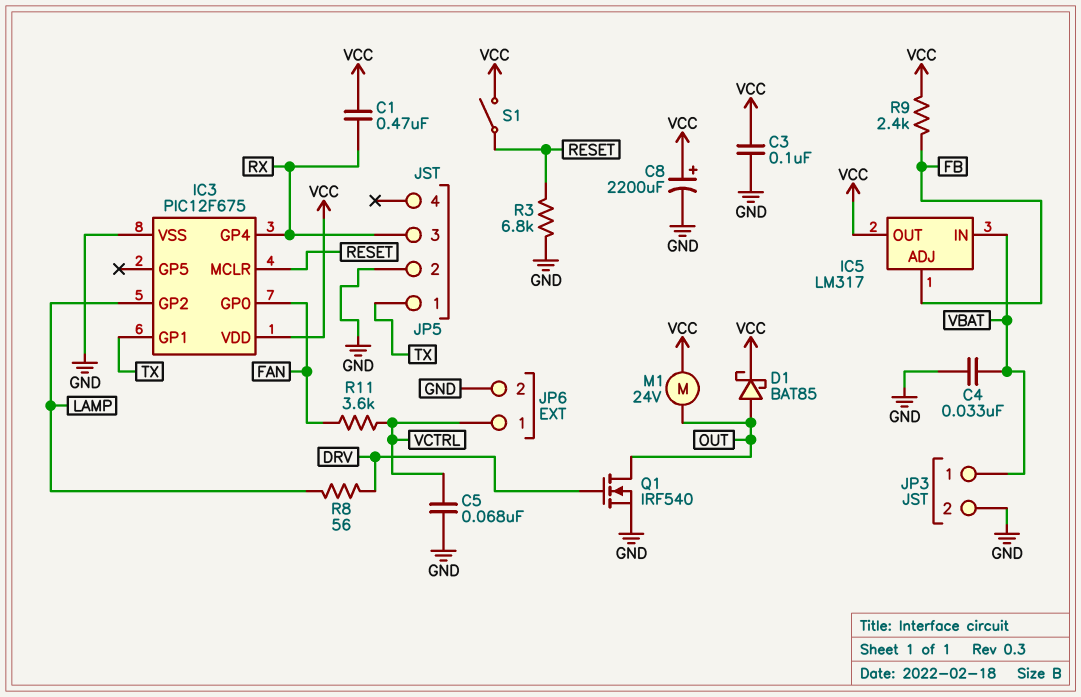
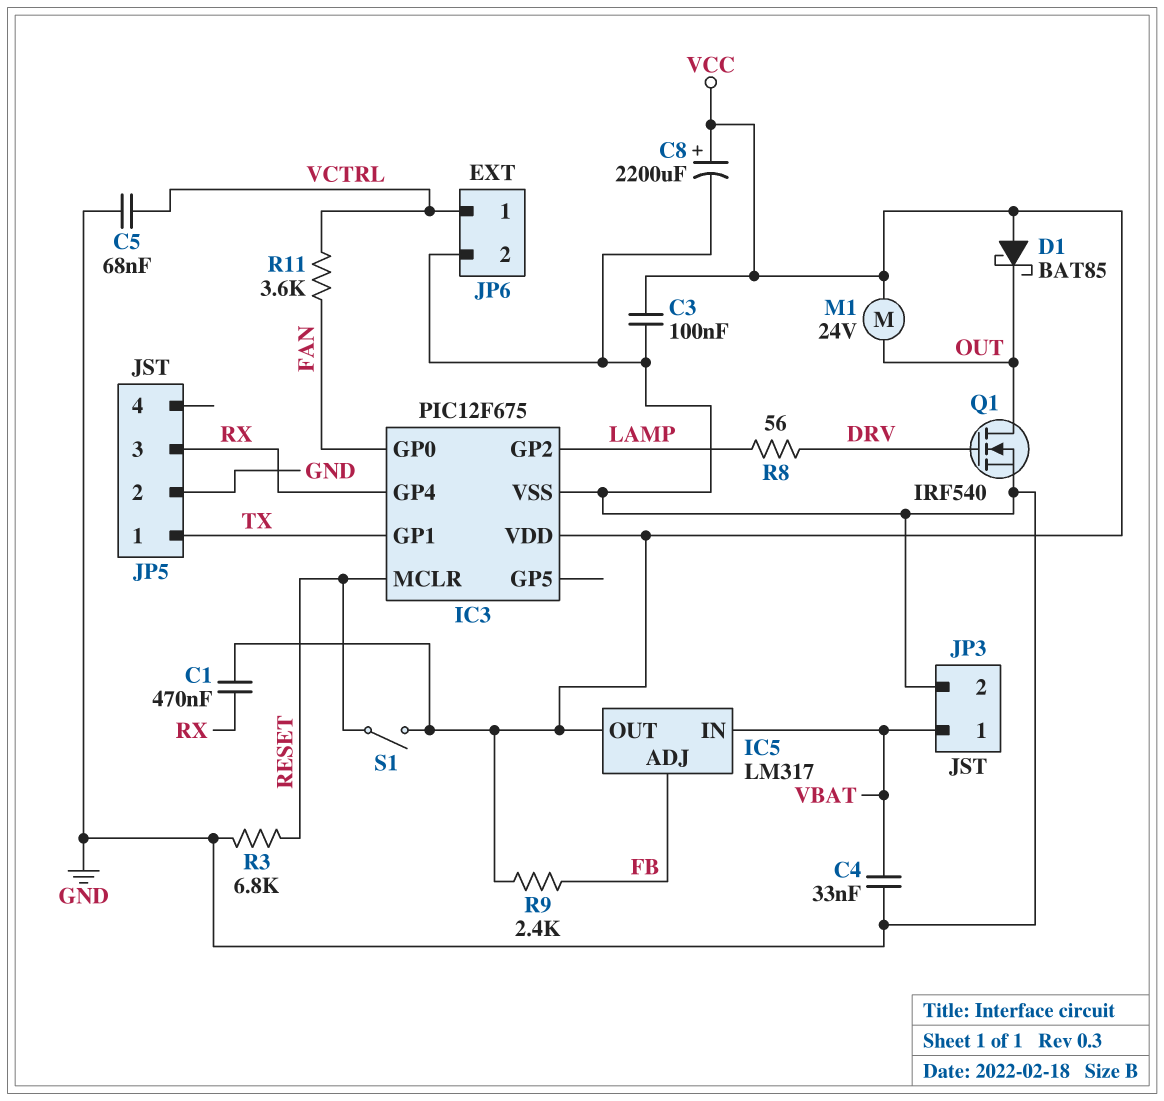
D1: schottky BAT85 (A OUT, K VCC) -> schottky BAT85 (A VCC, K OUT)

